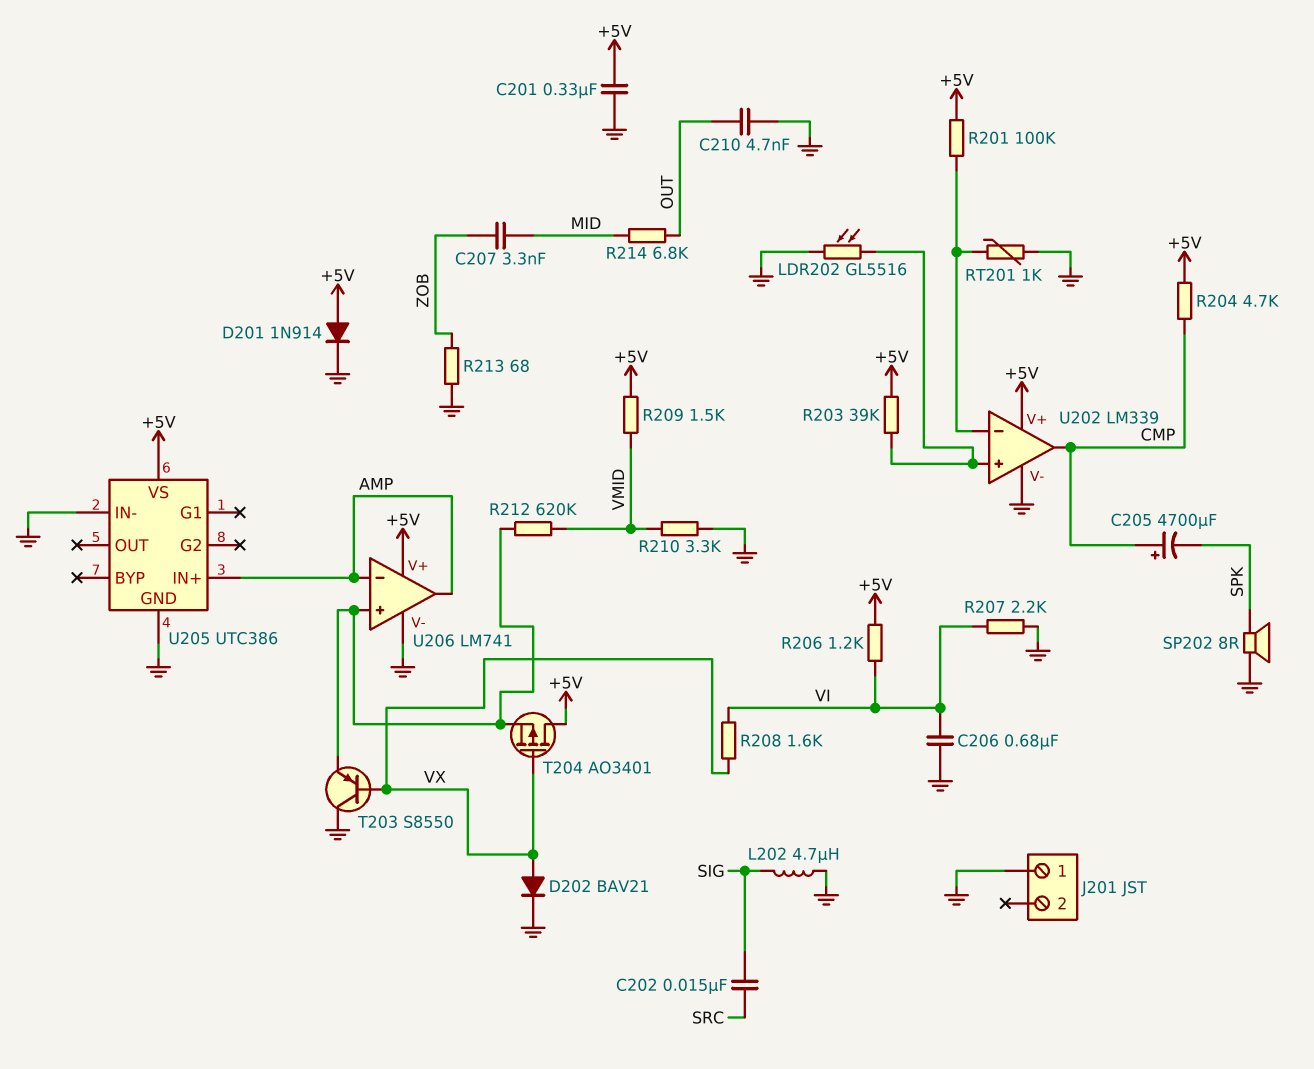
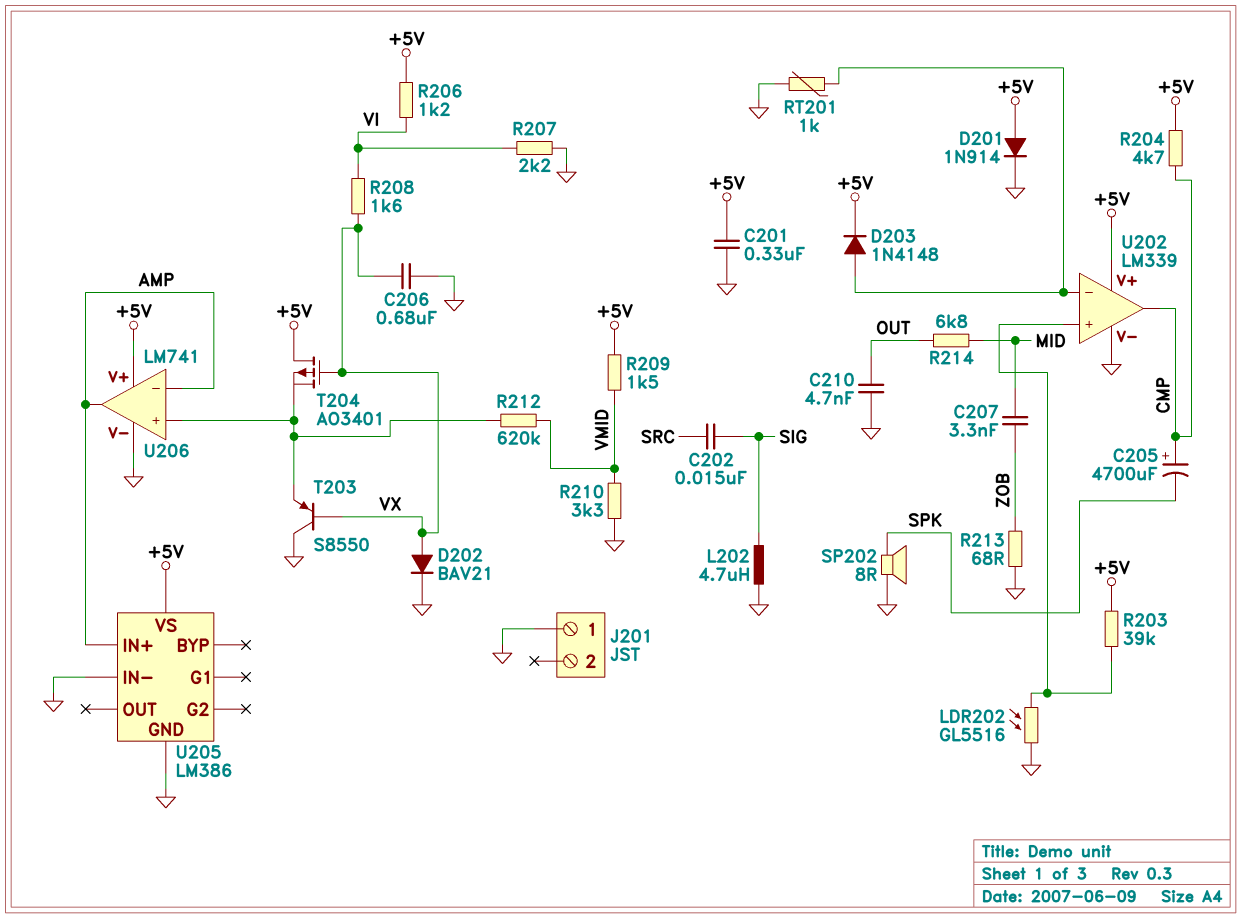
C206: 680nF (GND, VI) -> 680nF (GND, VX)
D203: none -> diode 1N4148 (A U202/in-, K +5V)
R201: 100k (+5V, U202/in-) -> none
U205: UTC386 -> LM386

